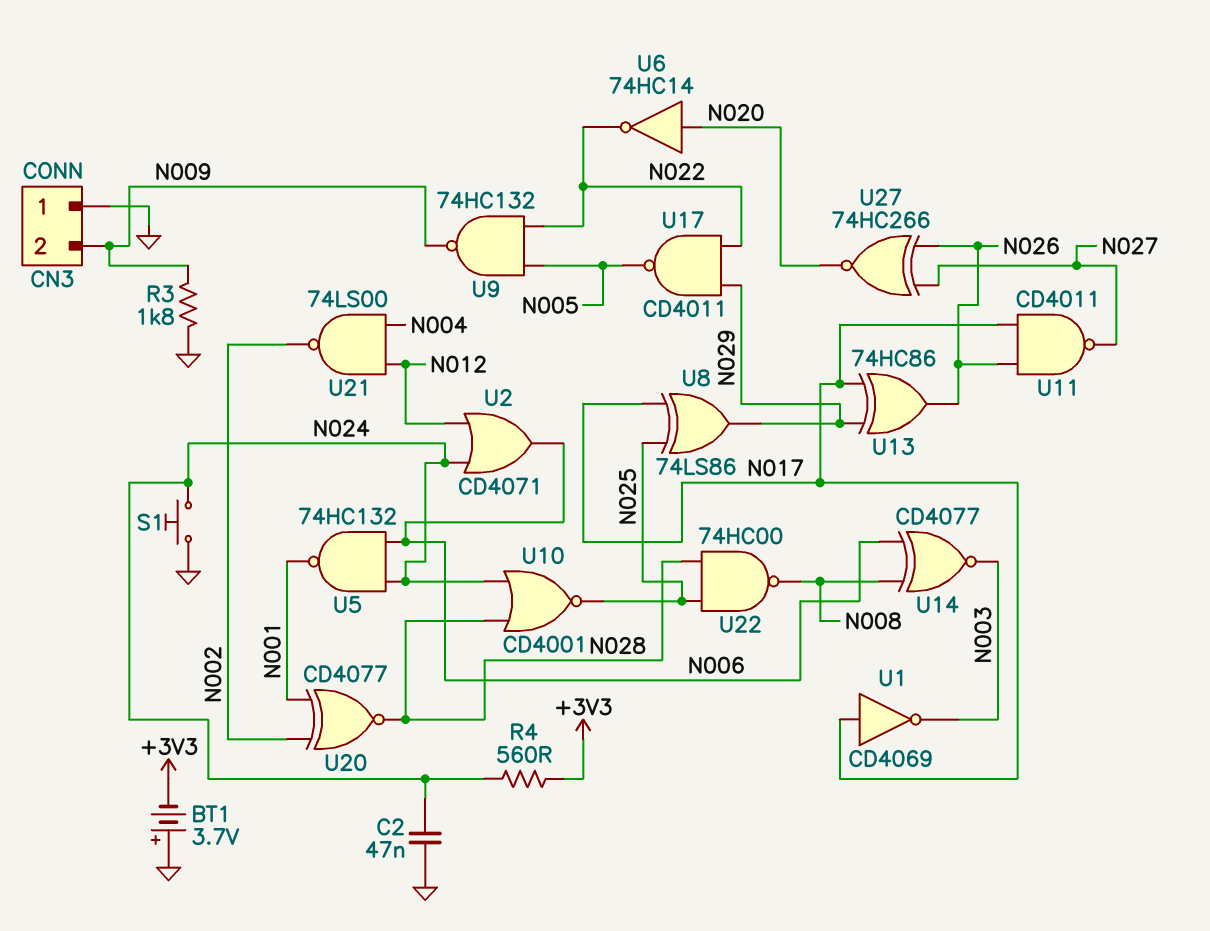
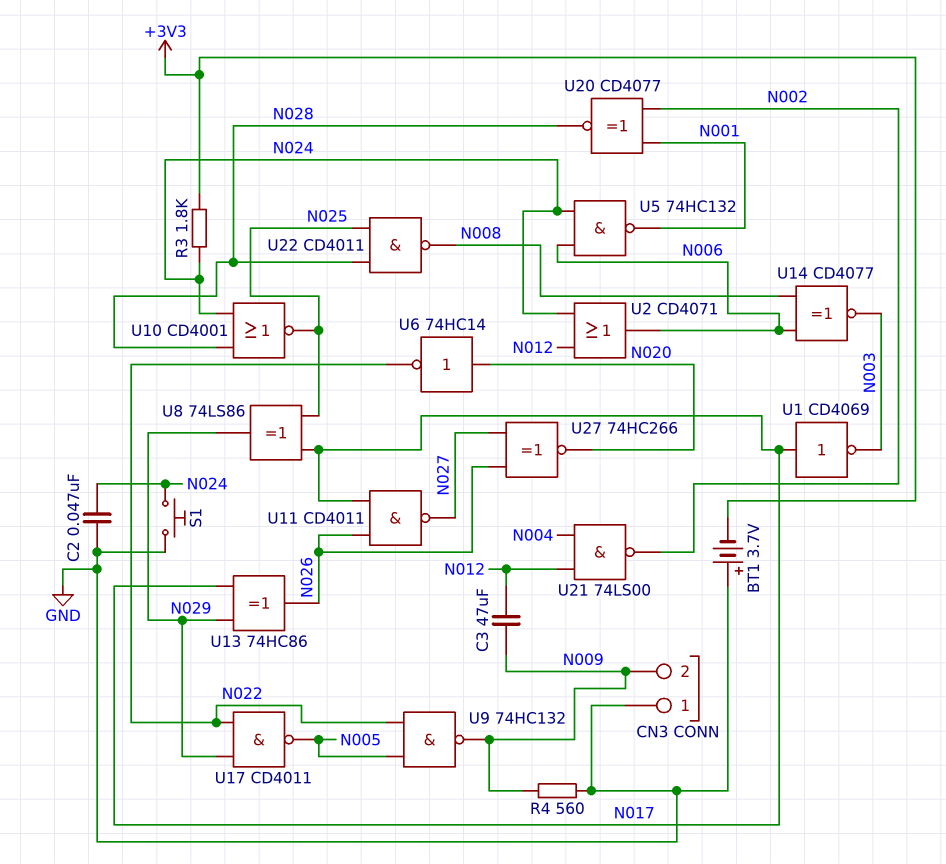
C3: none -> 47uF (N009, N012)
R3: 1.8k (GND, N009) -> 1.8k (+3V3, N024)
R4: 560 (+3V3, N024) -> 560 (GND, N009)
U22: NAND 74HC00 (in N025, in N028, out N008) -> NAND CD4011 (in N025, in N028, out N008)

